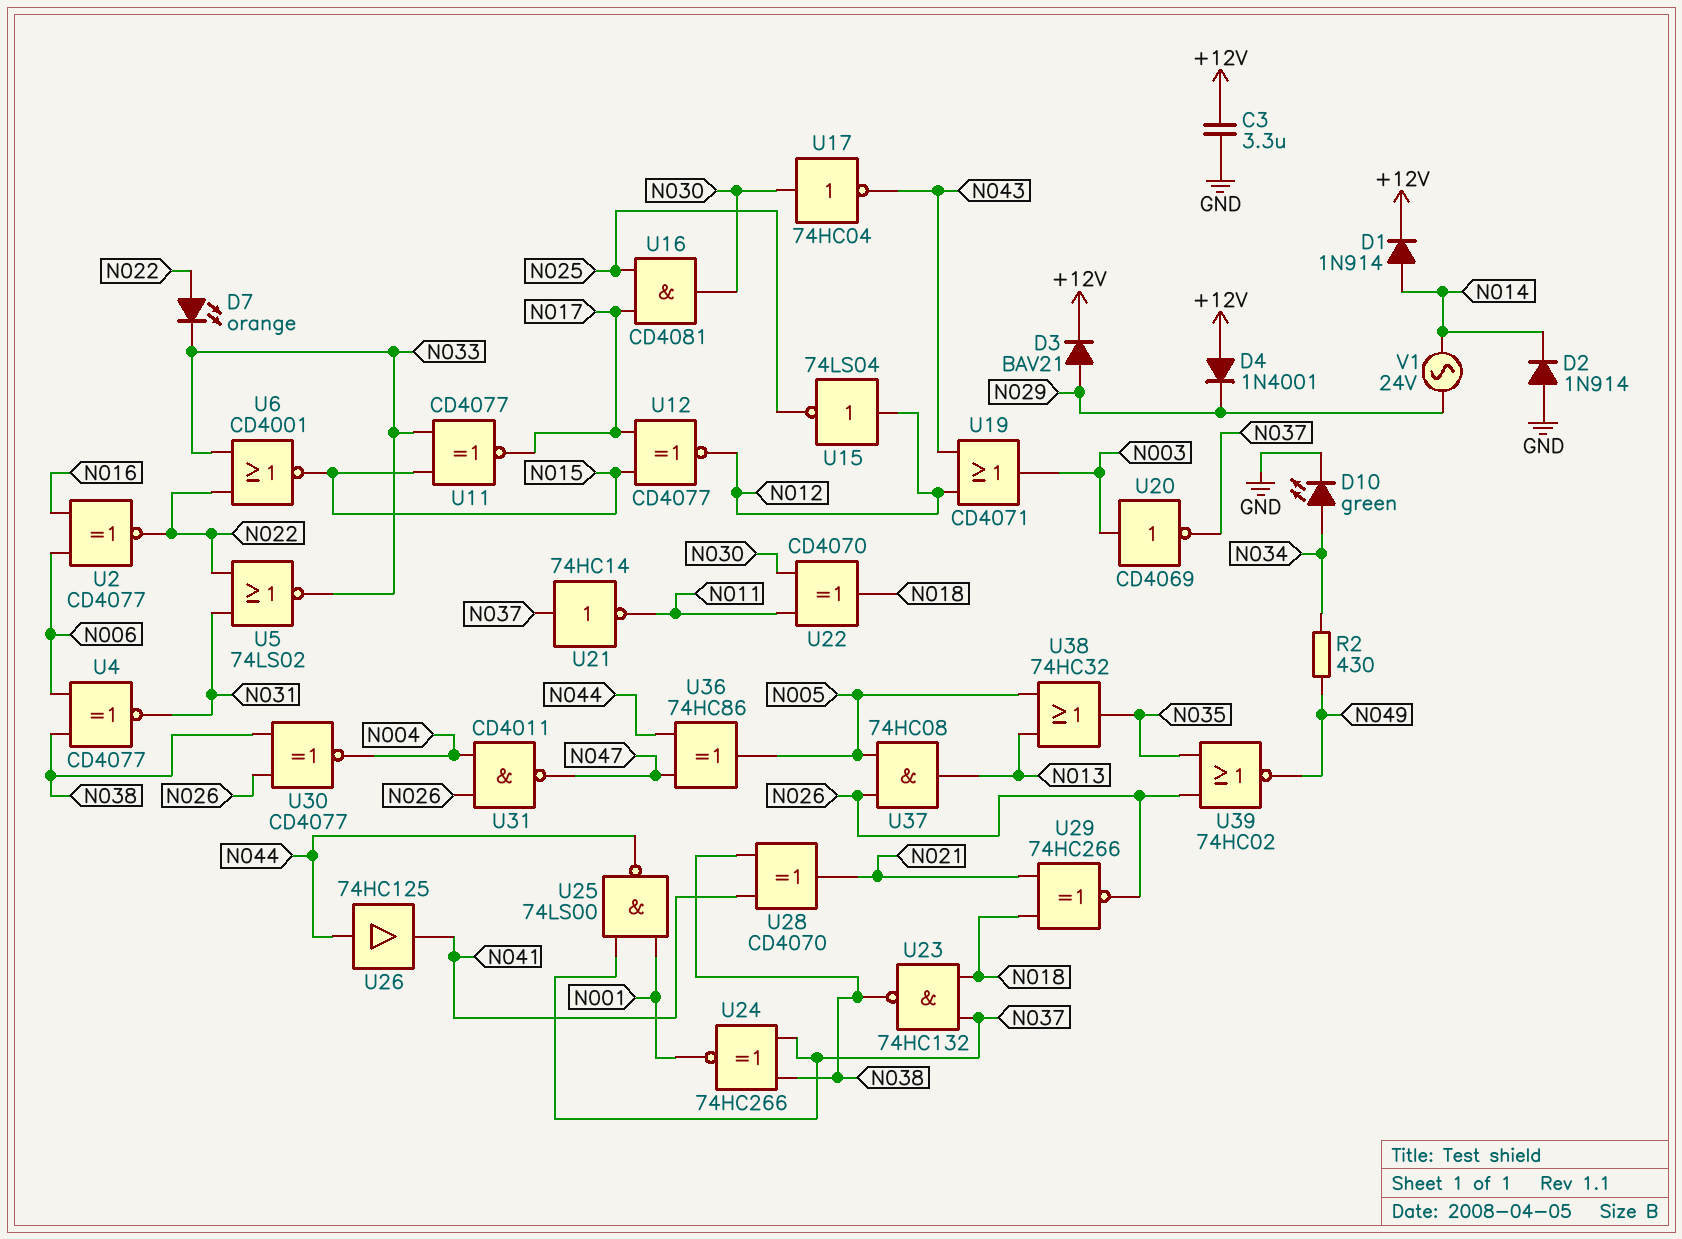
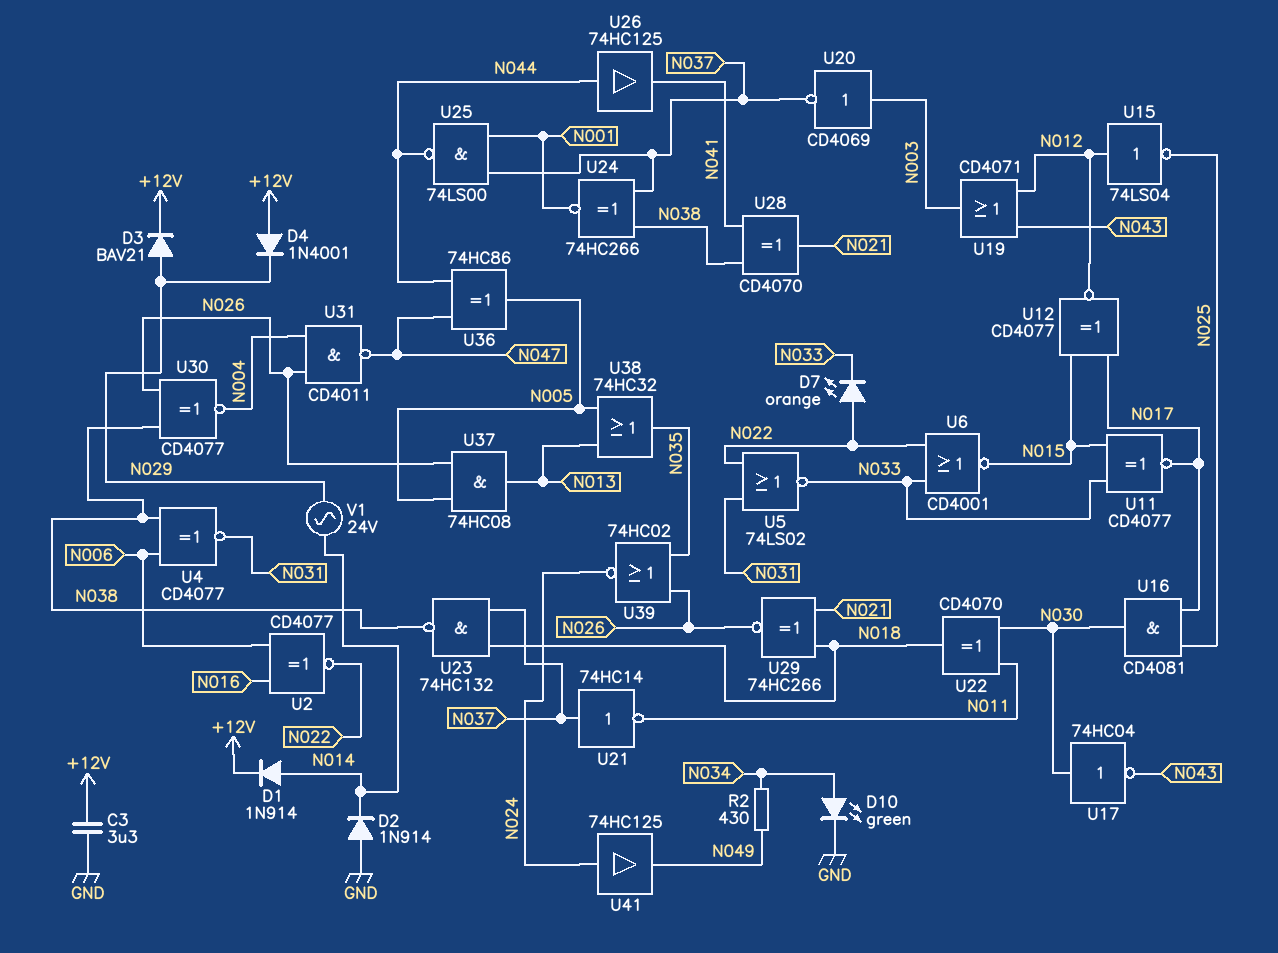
U39: NOR 74HC02 (in N026, in N035, out N049) -> NOR 74HC02 (in N026, in N035, out N024)
U41: none -> buffer 74HC125 (in N024, out N049)

